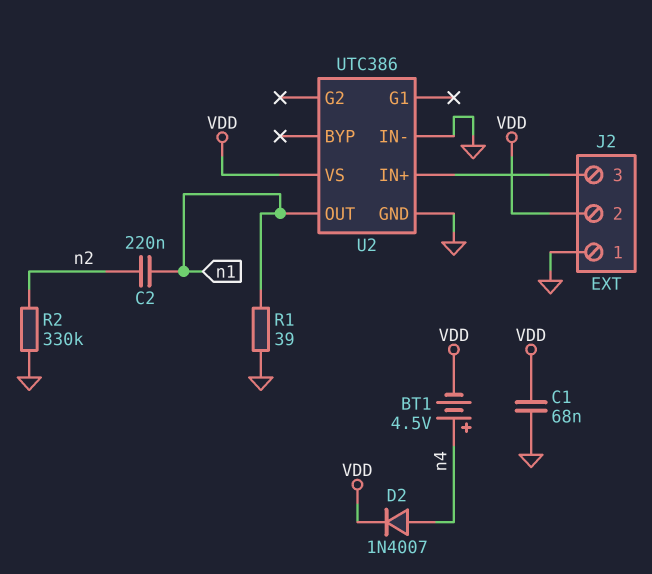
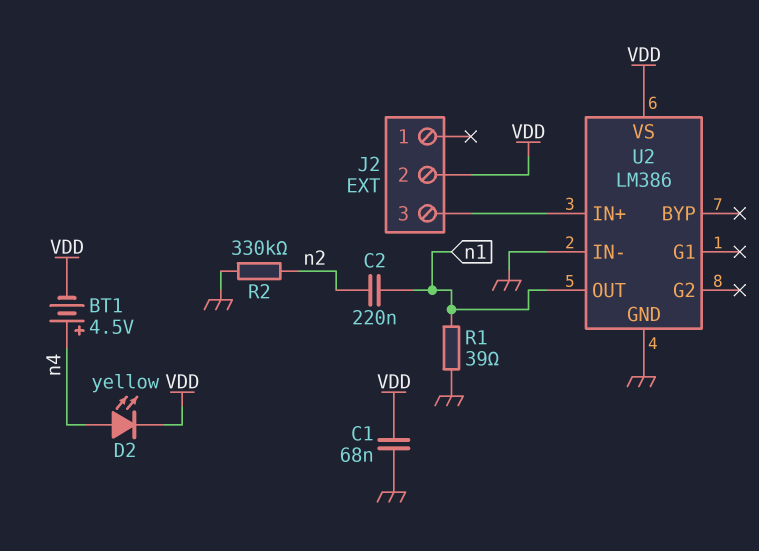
D2: diode 1N4007 (A n4, K VDD) -> LED yellow (A n4, K VDD)
J2 pin 1: GND -> none
U2: UTC386 -> LM386

